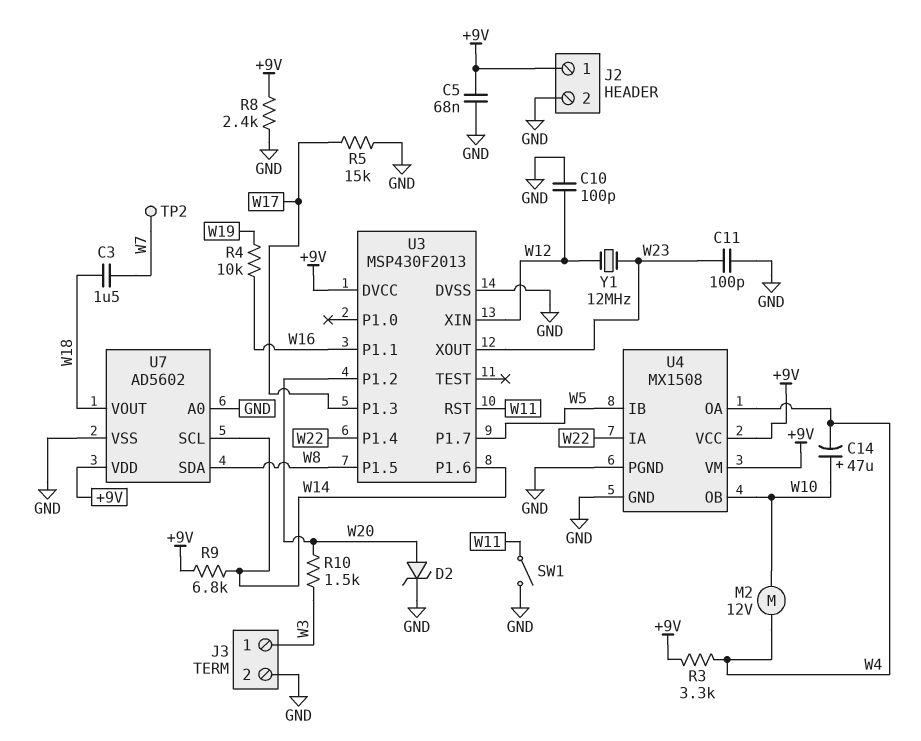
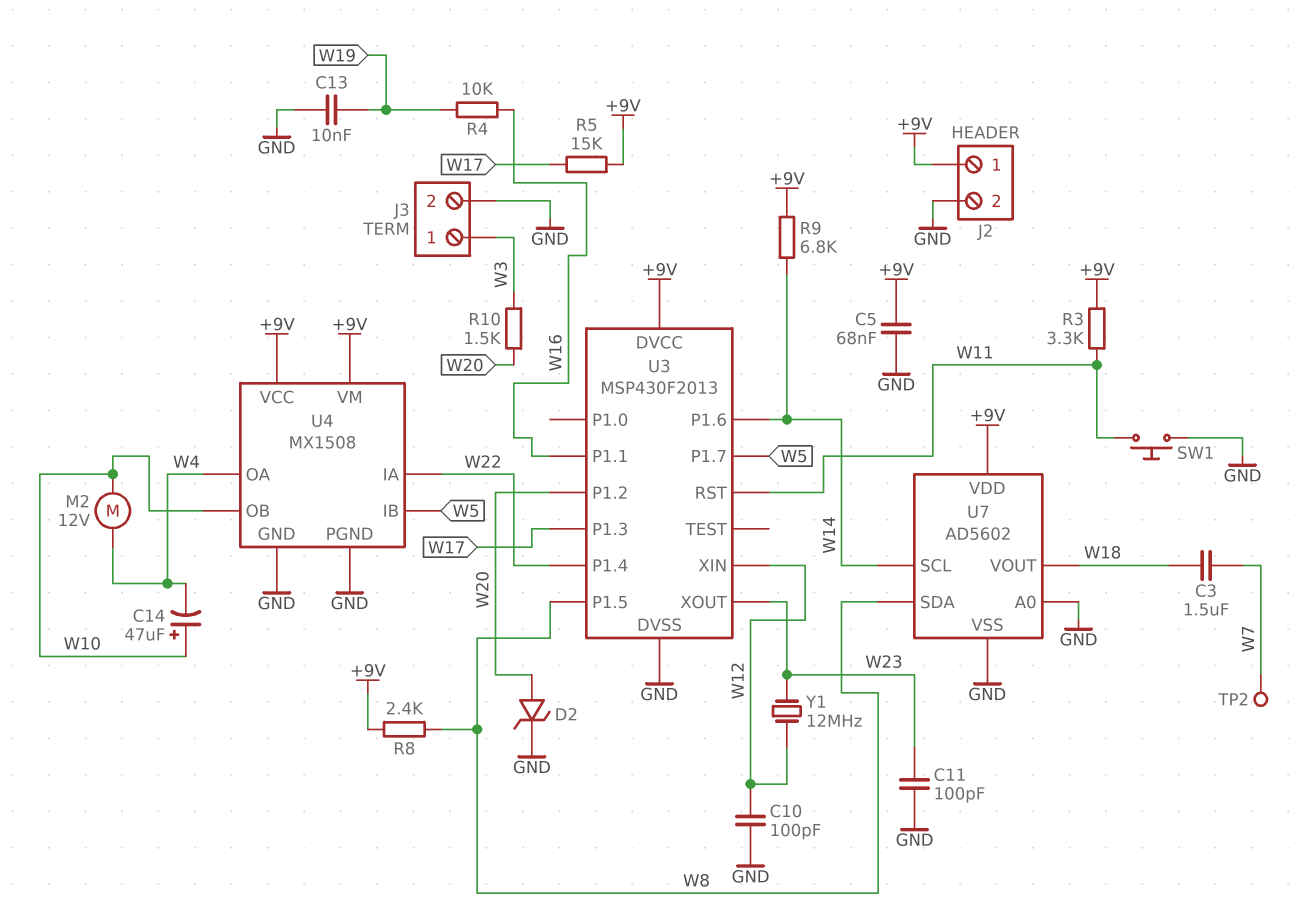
C13: none -> 10nF (GND, W19)
R3: 3.3k (+9V, W4) -> 3.3k (+9V, W11)
R5: 15k (GND, W17) -> 15k (+9V, W17)
R8: 2.4k (+9V, GND) -> 2.4k (+9V, W8)
SW1: switch (GND, W11) -> button (GND, W11)

